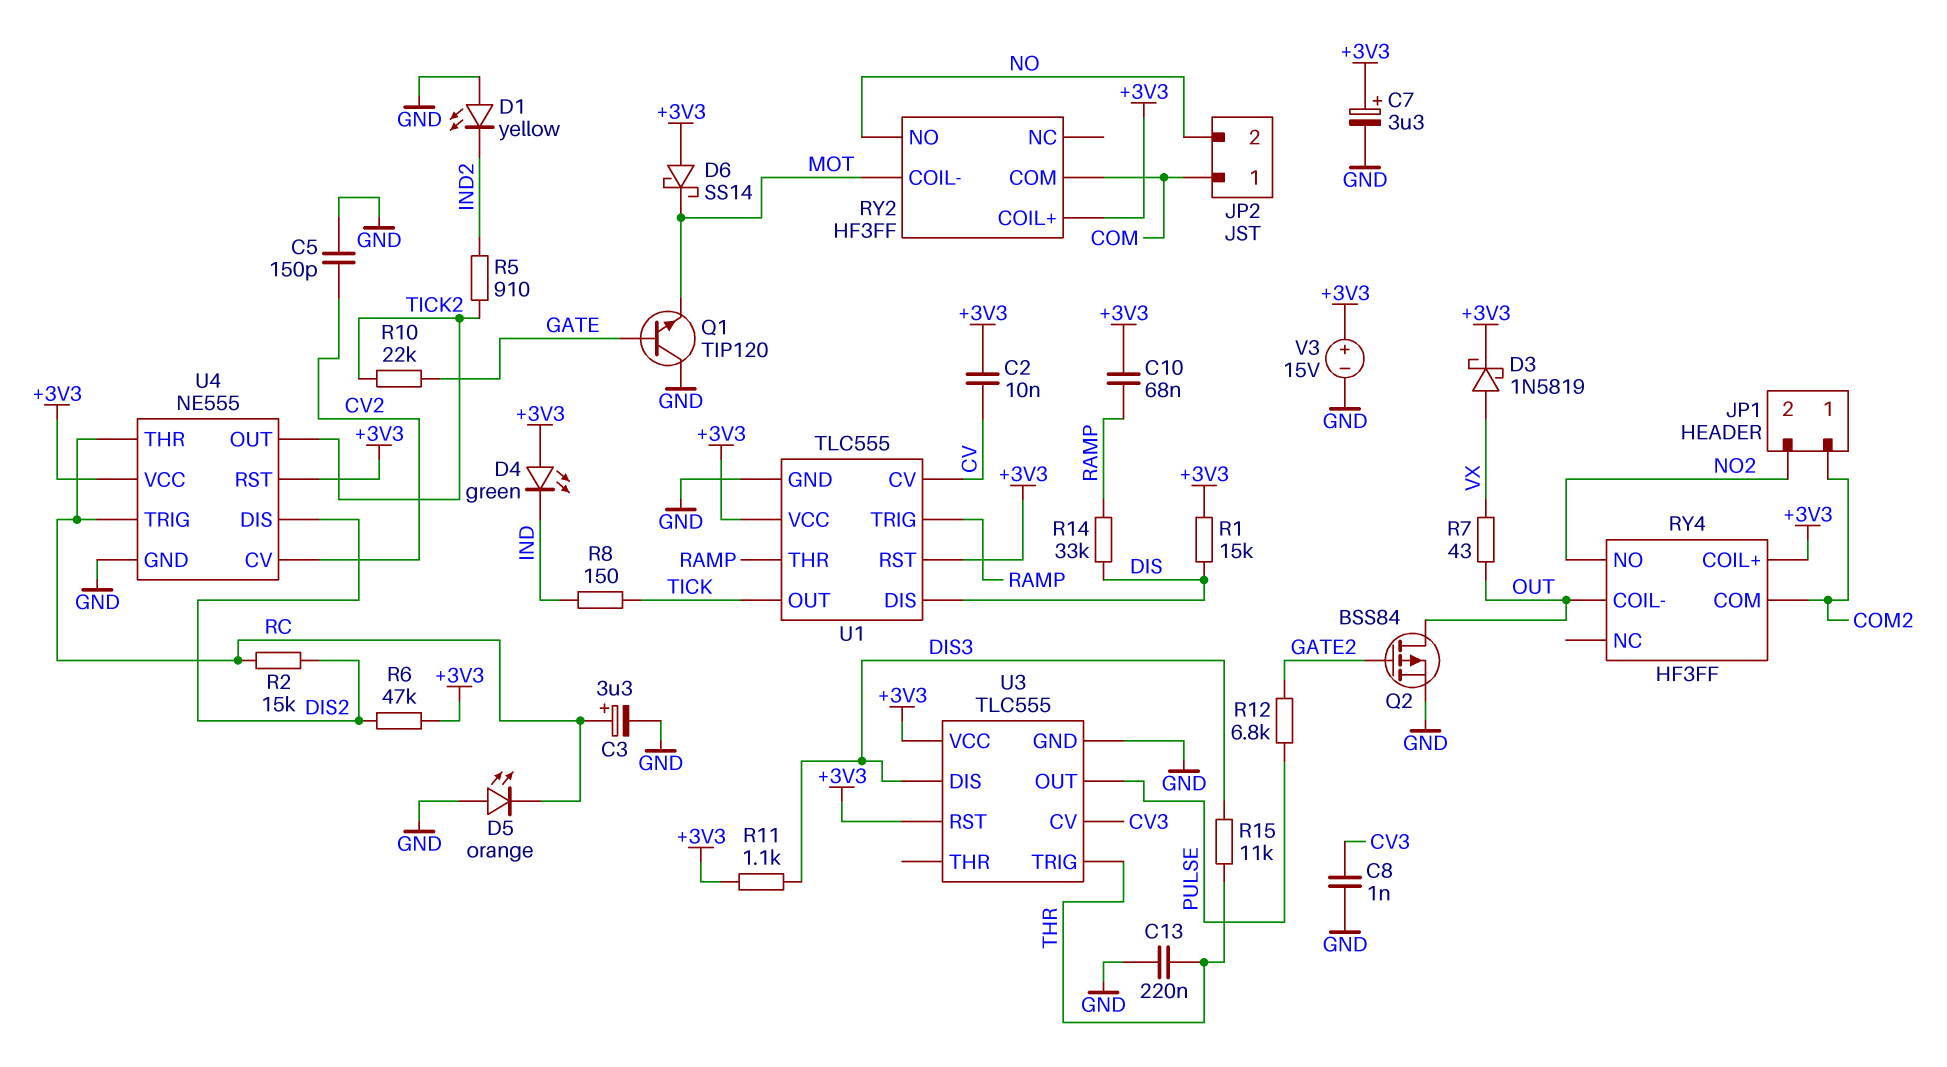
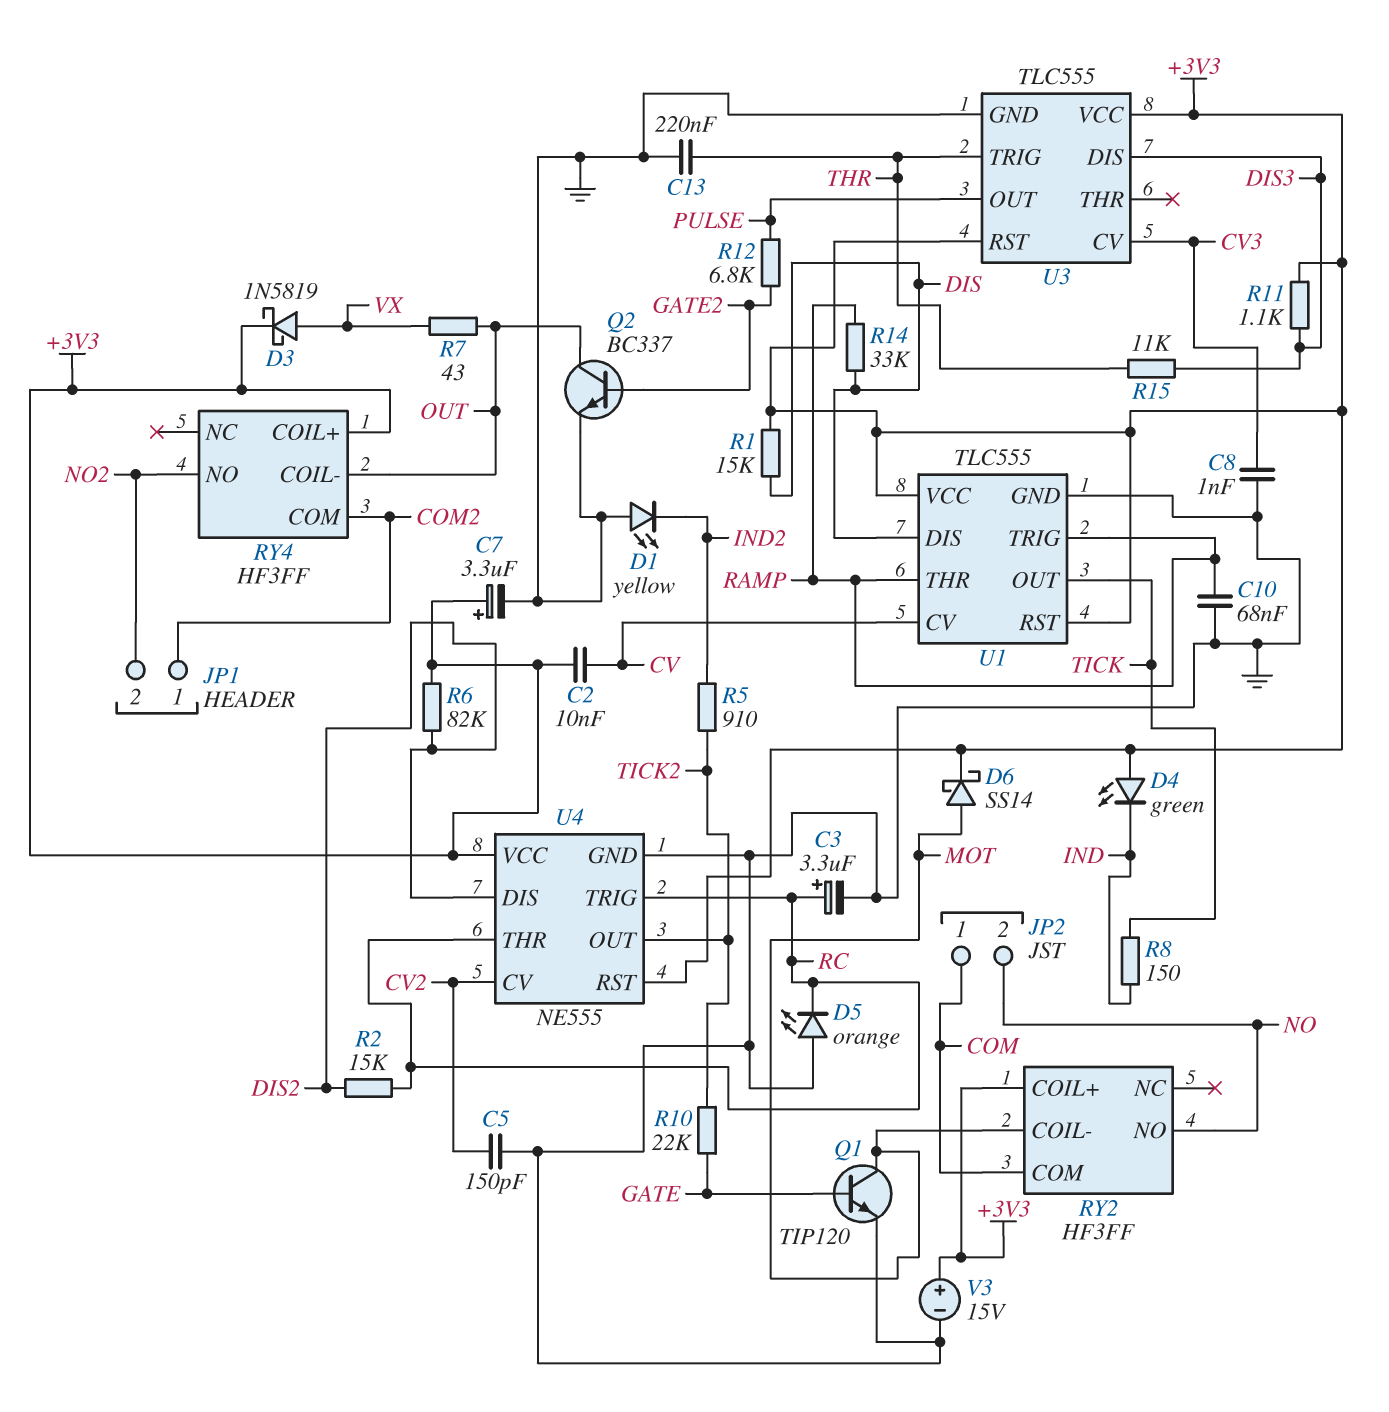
C10: 68nF (+3V3, RAMP) -> 68nF (GND, RAMP)
D6: schottky SS14 (A +3V3, K MOT) -> schottky SS14 (A MOT, K +3V3)
Q1: NPN TIP120 (B GATE, C GND, E MOT) -> NPN TIP120 (B GATE, C MOT, E GND)
Q2: PMOS BSS84 (G GATE2, D OUT, S GND) -> NPN BC337 (B GATE2, C OUT, E GND)
R6: 47k (+3V3, DIS2) -> 82k (+3V3, DIS2)

